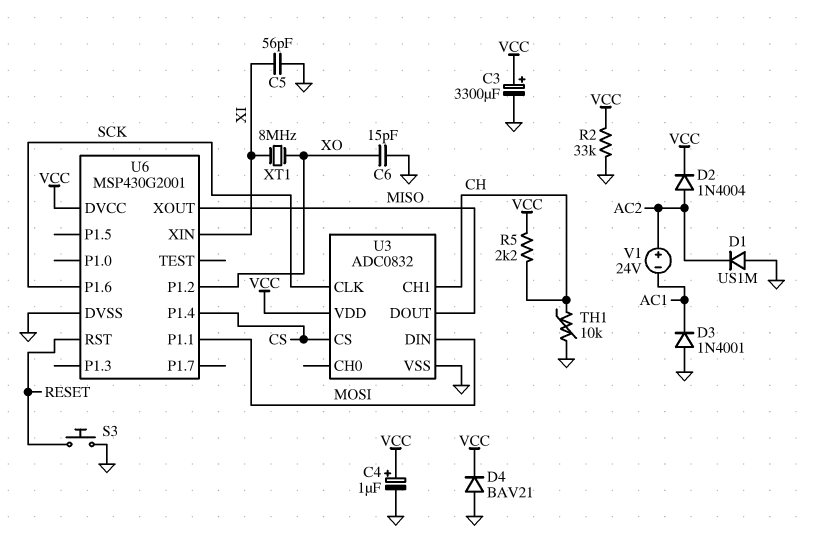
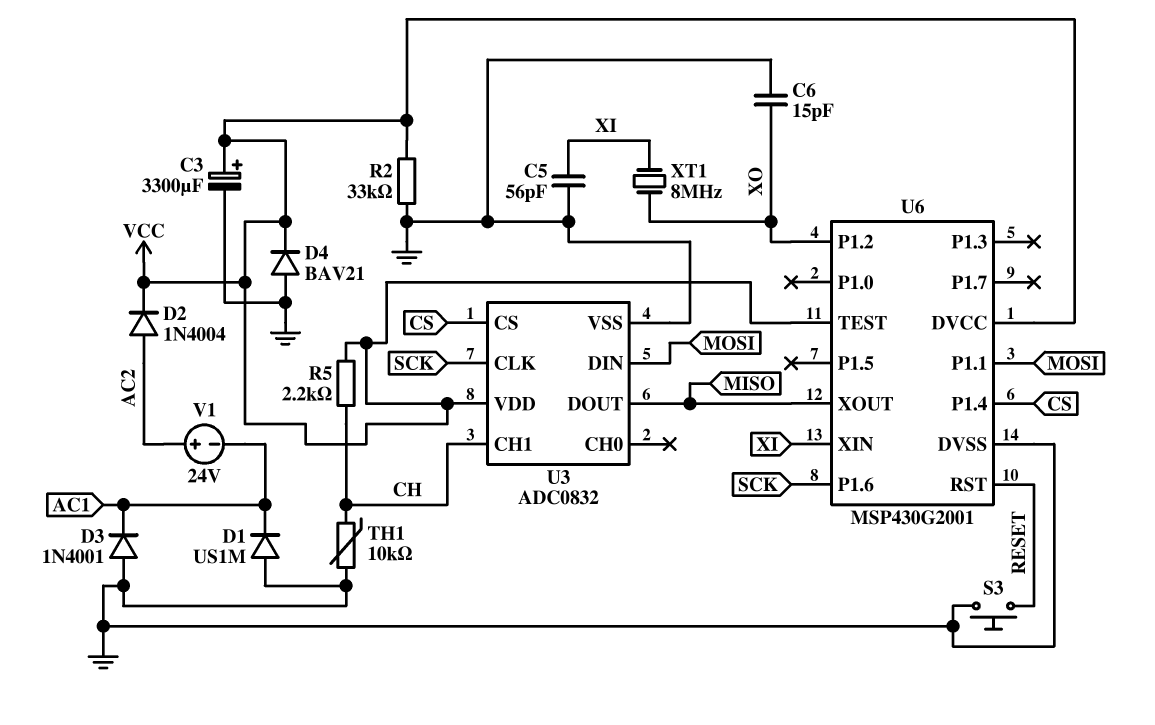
C4: 1uF (plus VCC, minus GND) -> none
D1: diode US1M (A GND, K AC2) -> diode US1M (A GND, K AC1)
U6 pin TEST: none -> VCC

